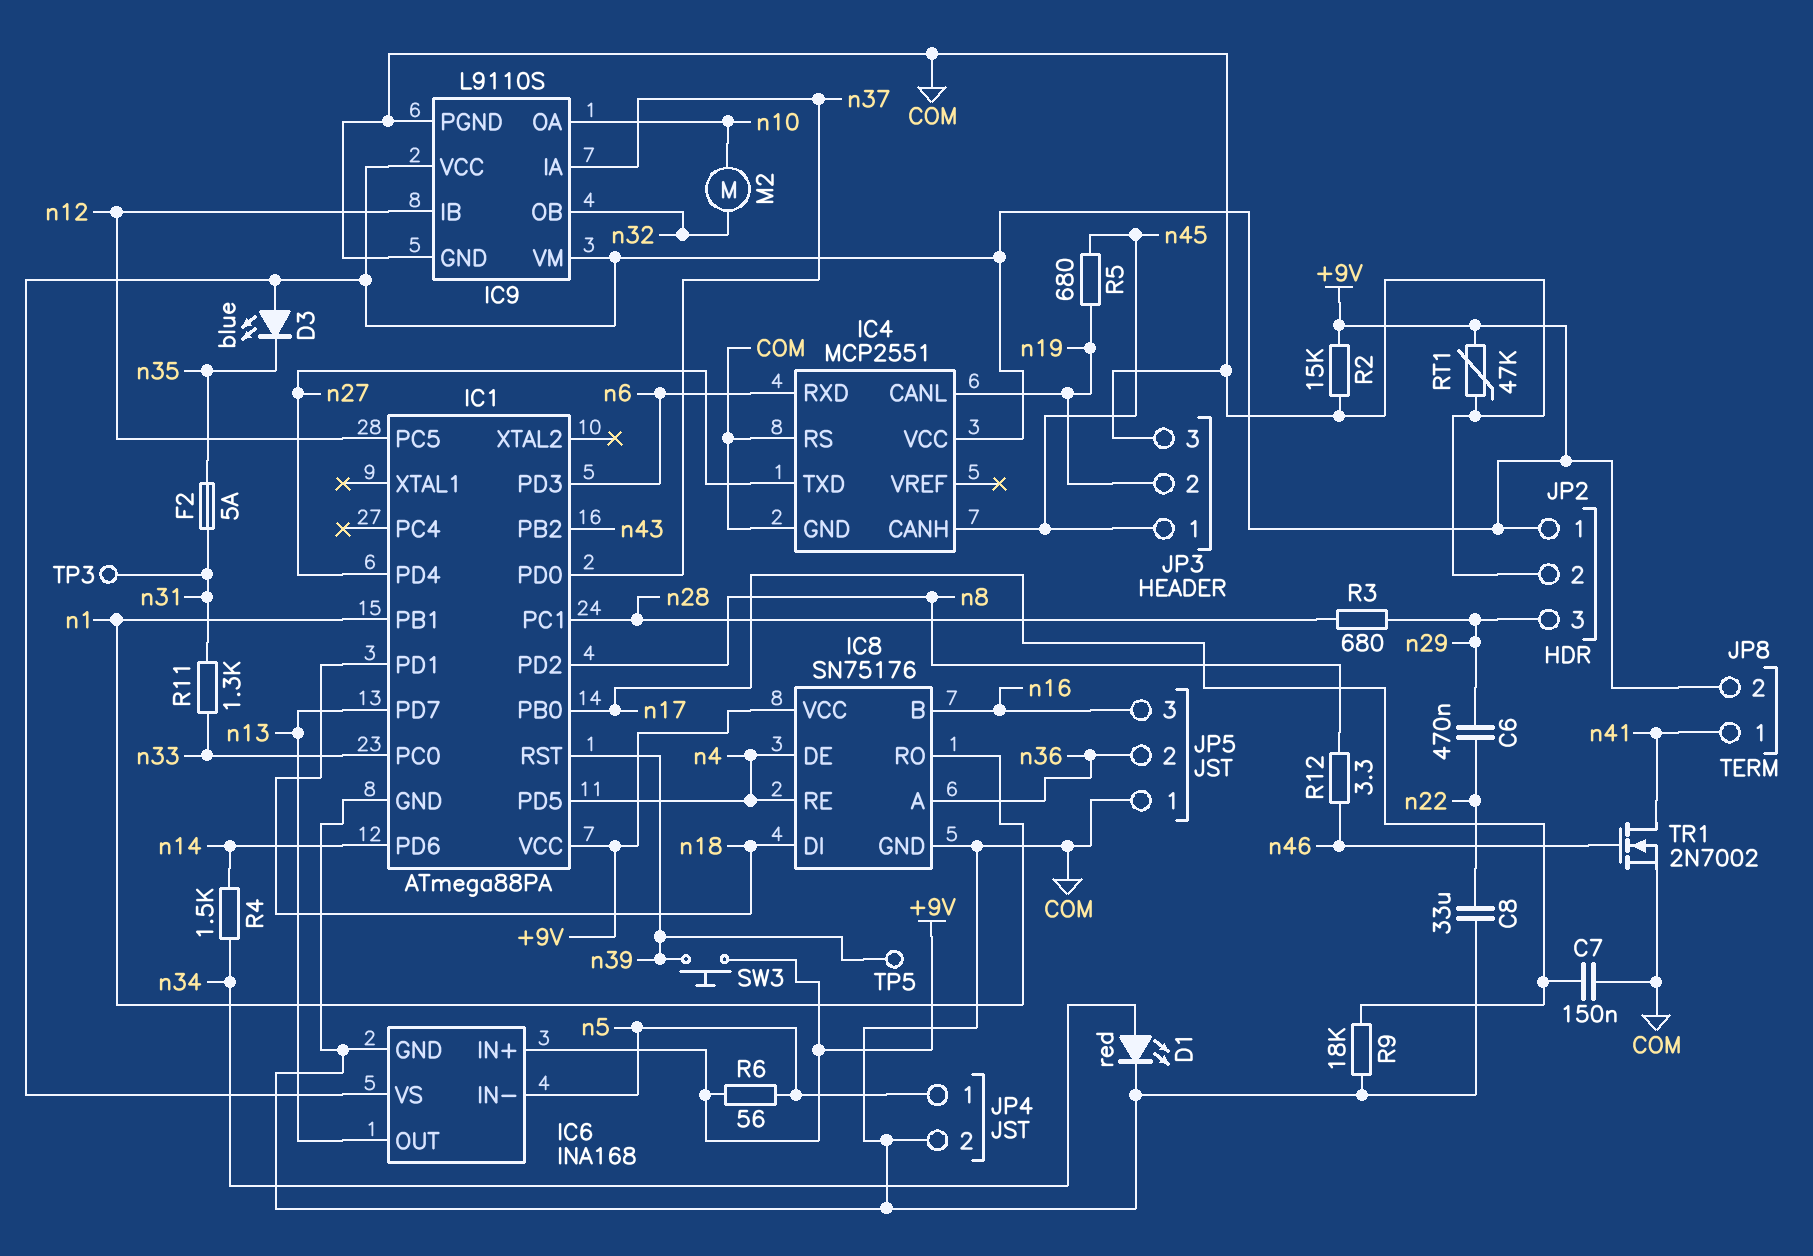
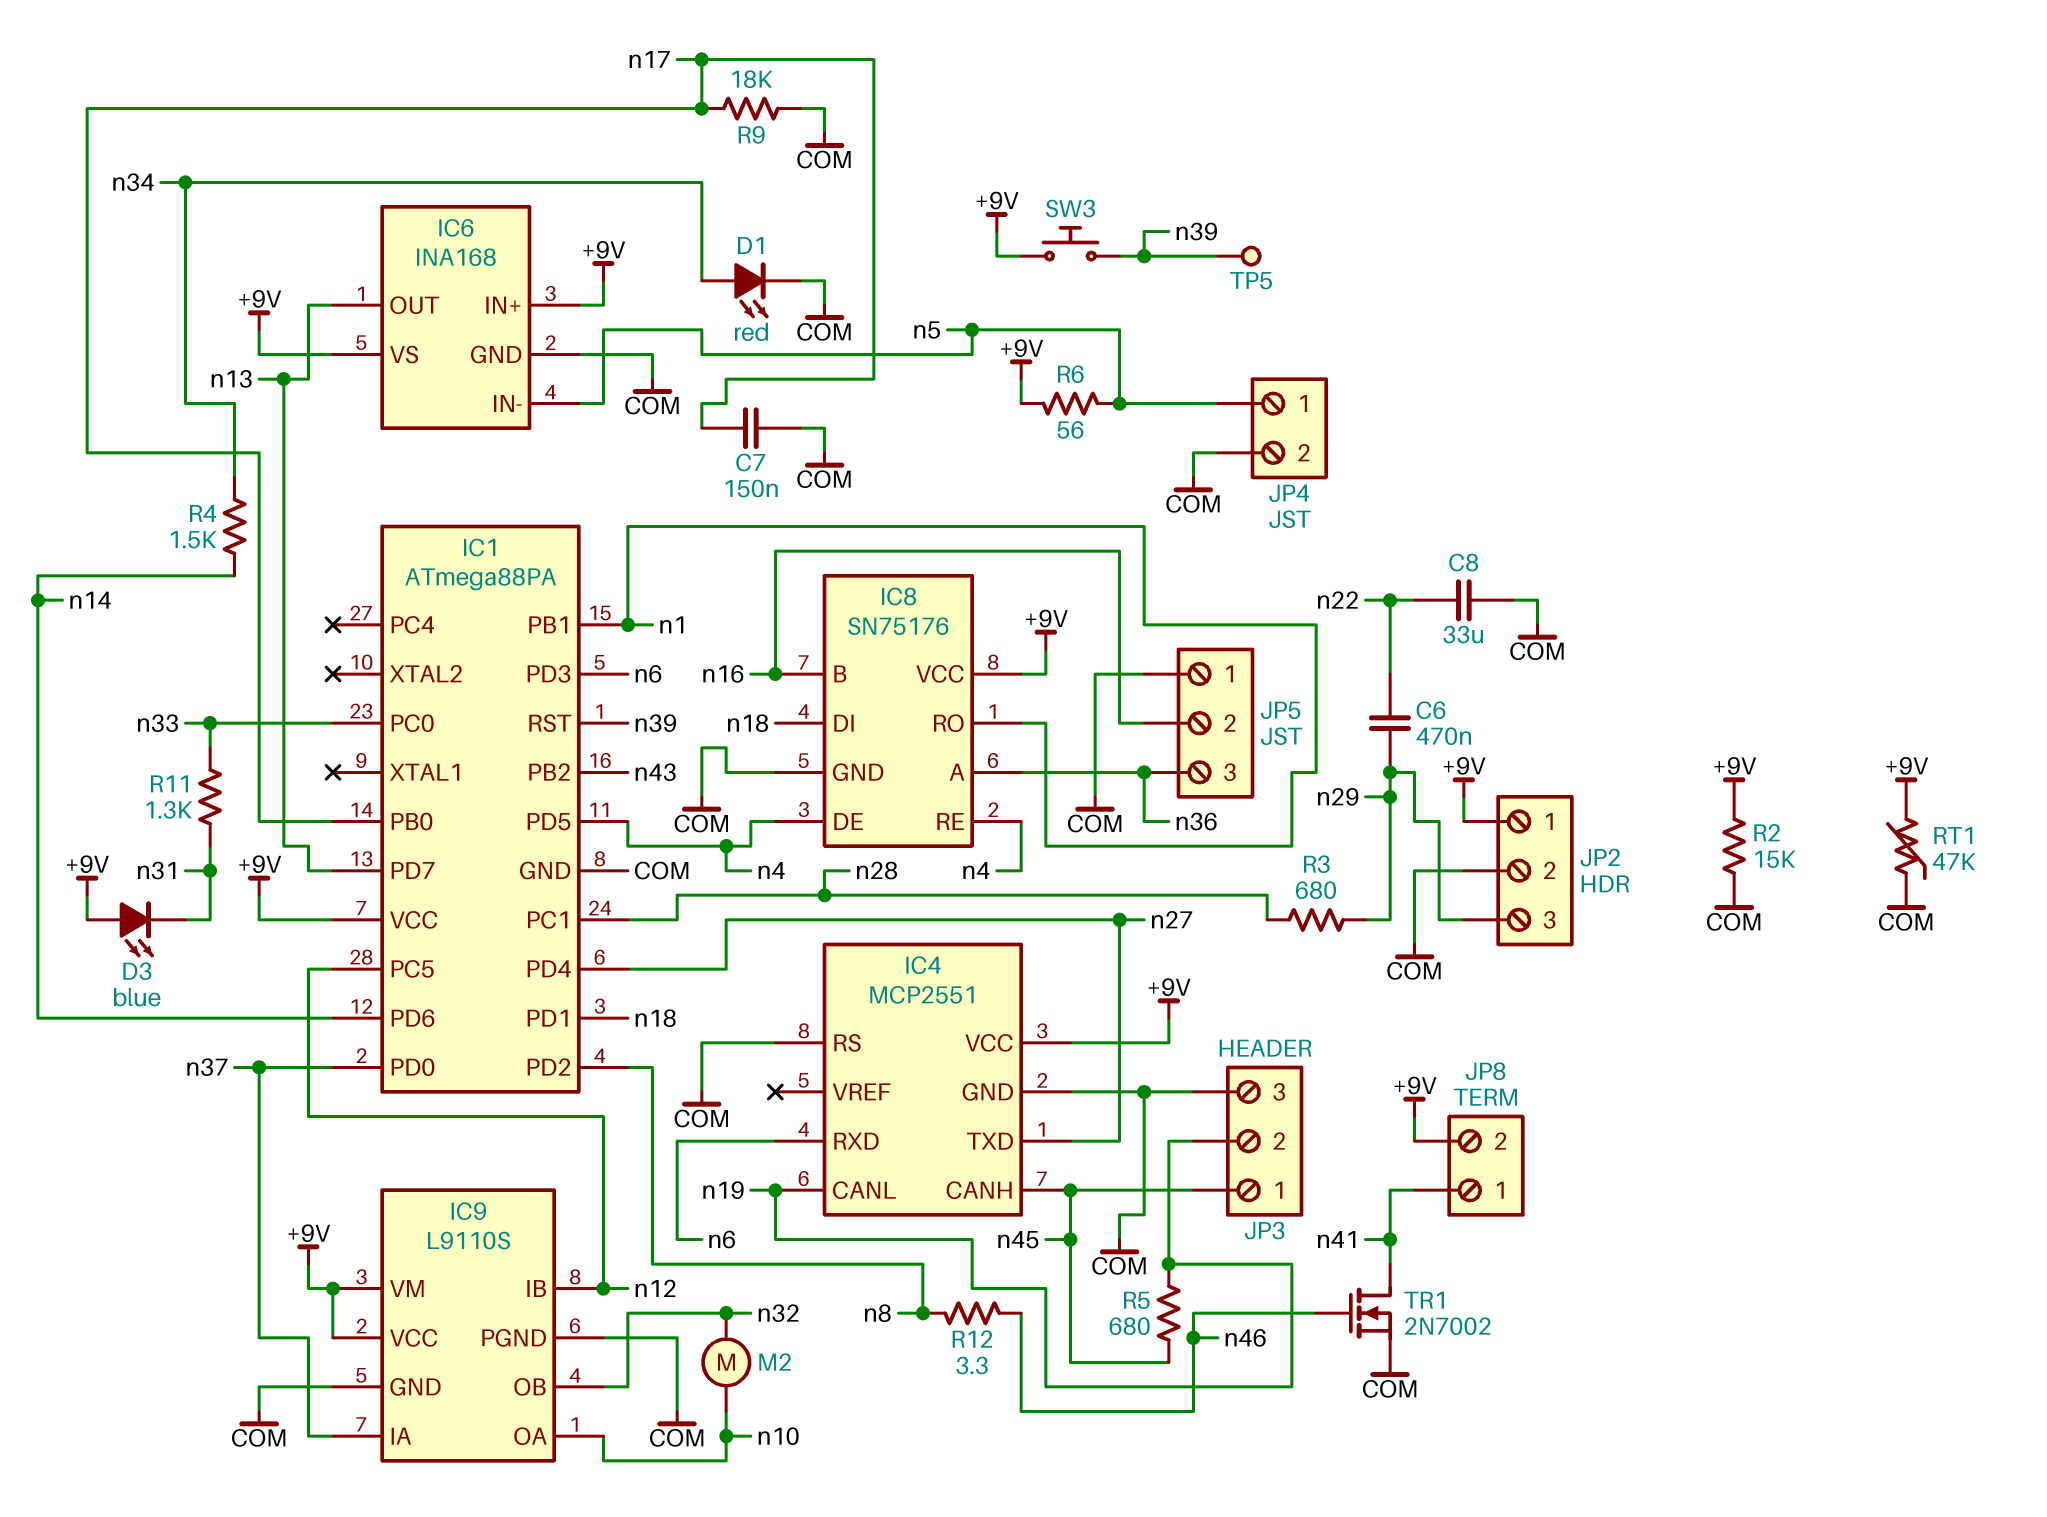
D3: LED blue (A +9V, K n35) -> LED blue (A +9V, K n31)
F2: 5A (n31, n35) -> none
JP5 pin 2: n36 -> n16
JP5 pin 3: n16 -> n36
TP3: test point (n31) -> none

